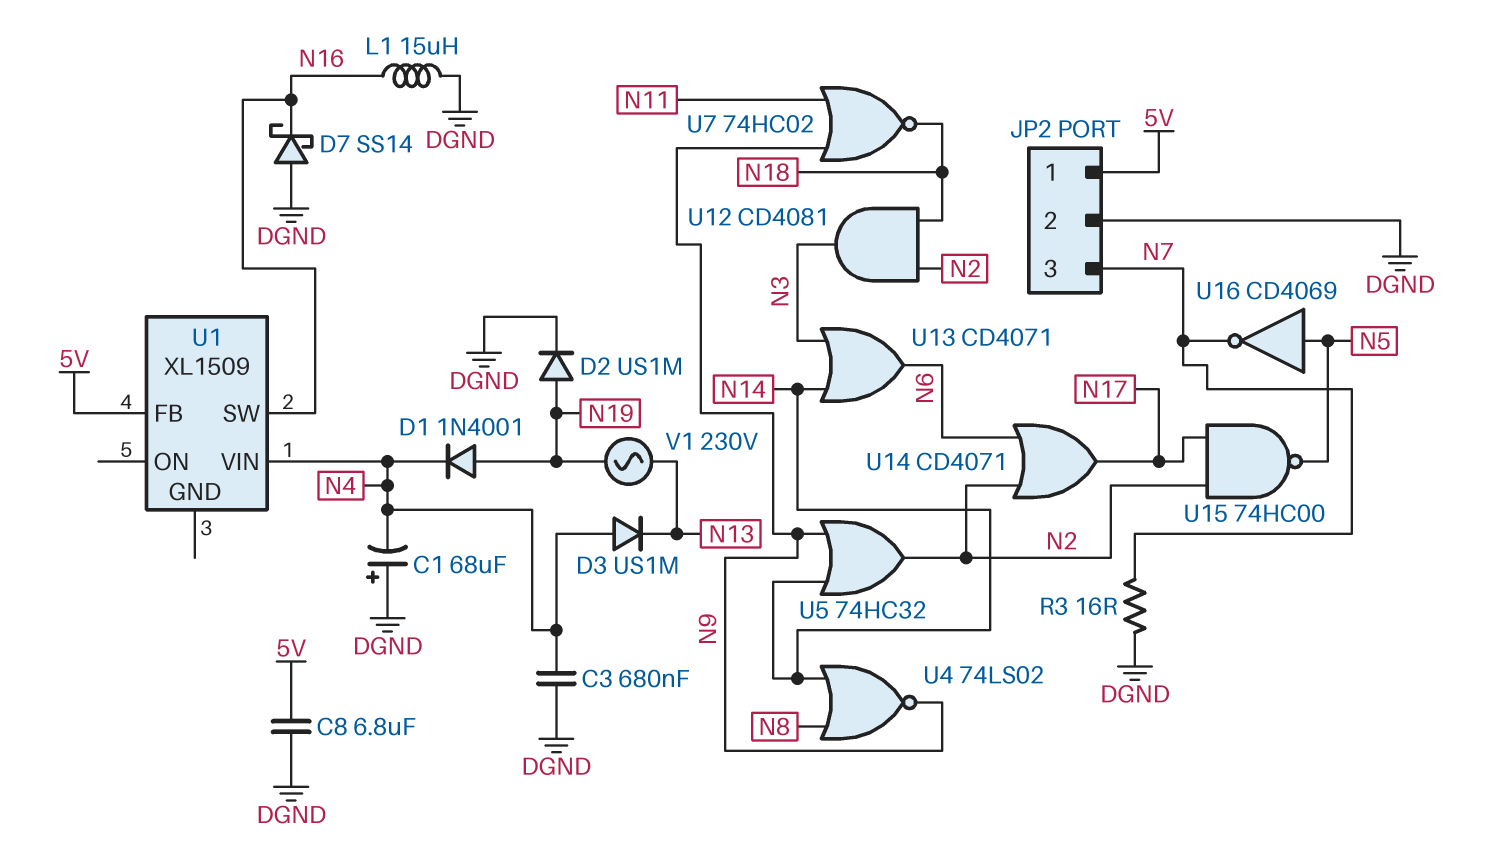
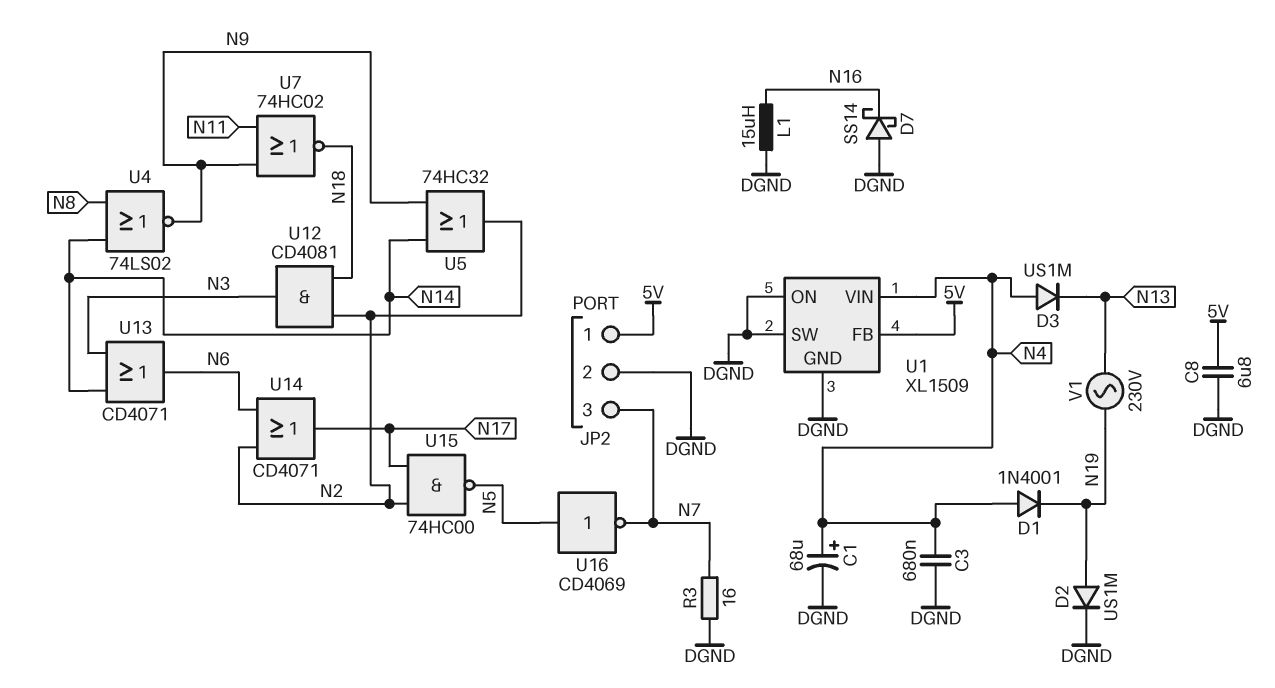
C1: 68uF (plus DGND, minus N4) -> 68uF (plus N4, minus DGND)
D1: diode 1N4001 (A N19, K N4) -> diode 1N4001 (A N4, K N19)
U1 pin GND: none -> DGND
U1 pin ON: none -> DGND
U1 pin SW: N16 -> DGND

